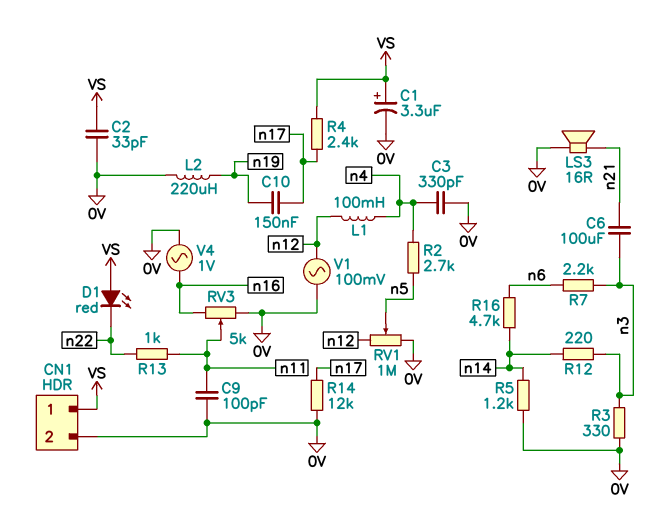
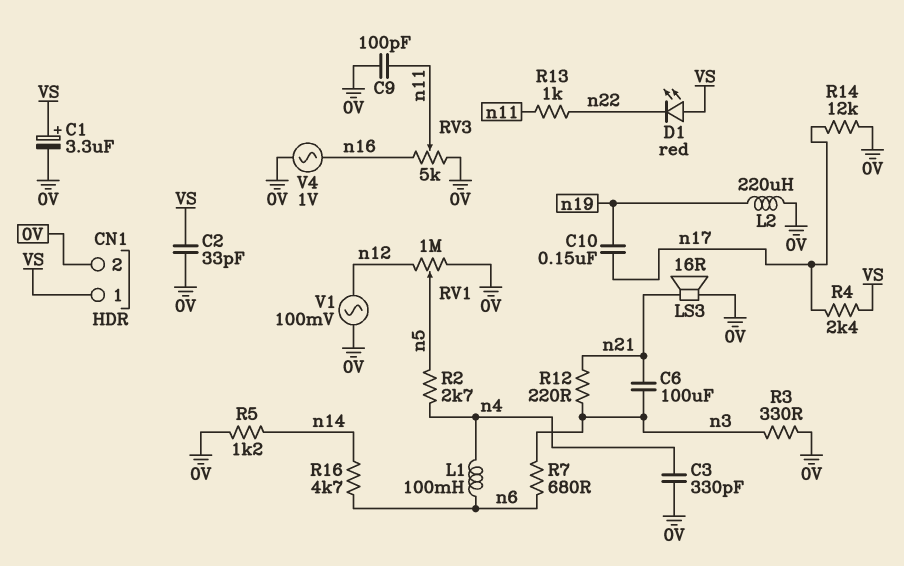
L1: 100mH (n4, n12) -> 100mH (n4, n6)
R7: 2.2k (n3, n6) -> 680 (n3, n6)
R12: 220 (n3, n14) -> 220 (n3, n21)

